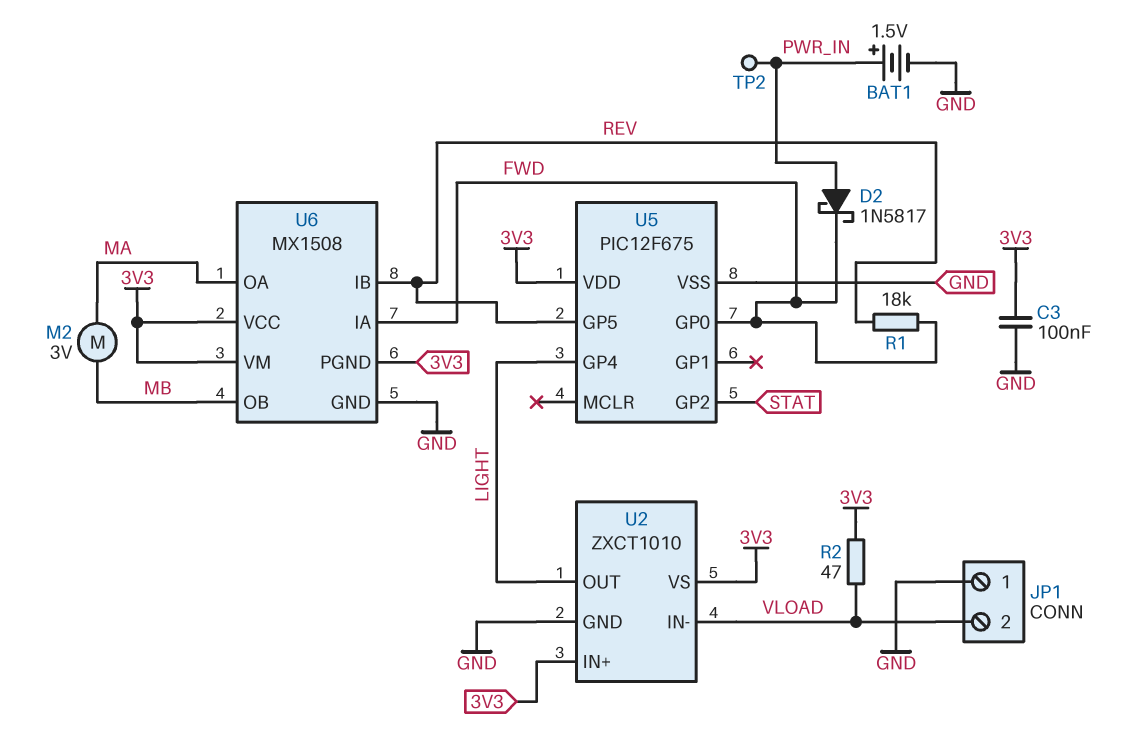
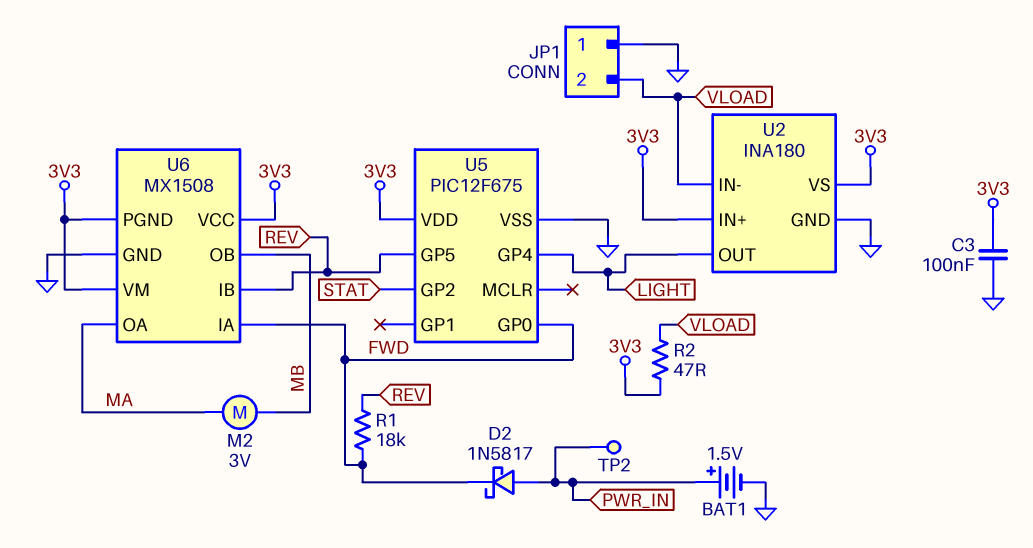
U2: ZXCT1010 -> INA180

